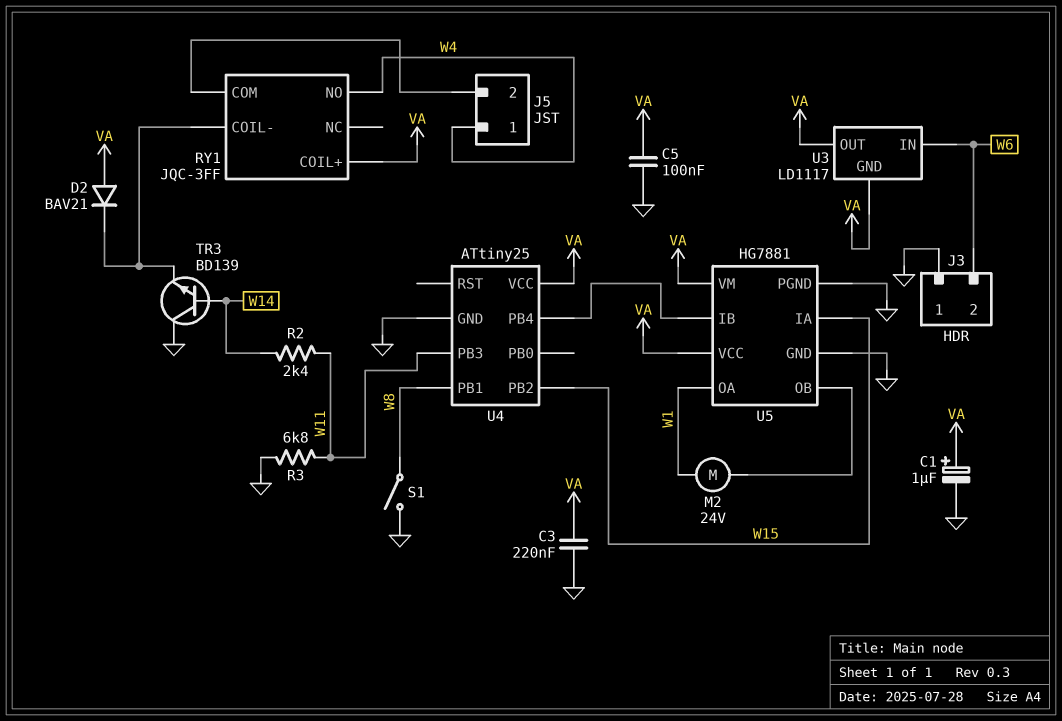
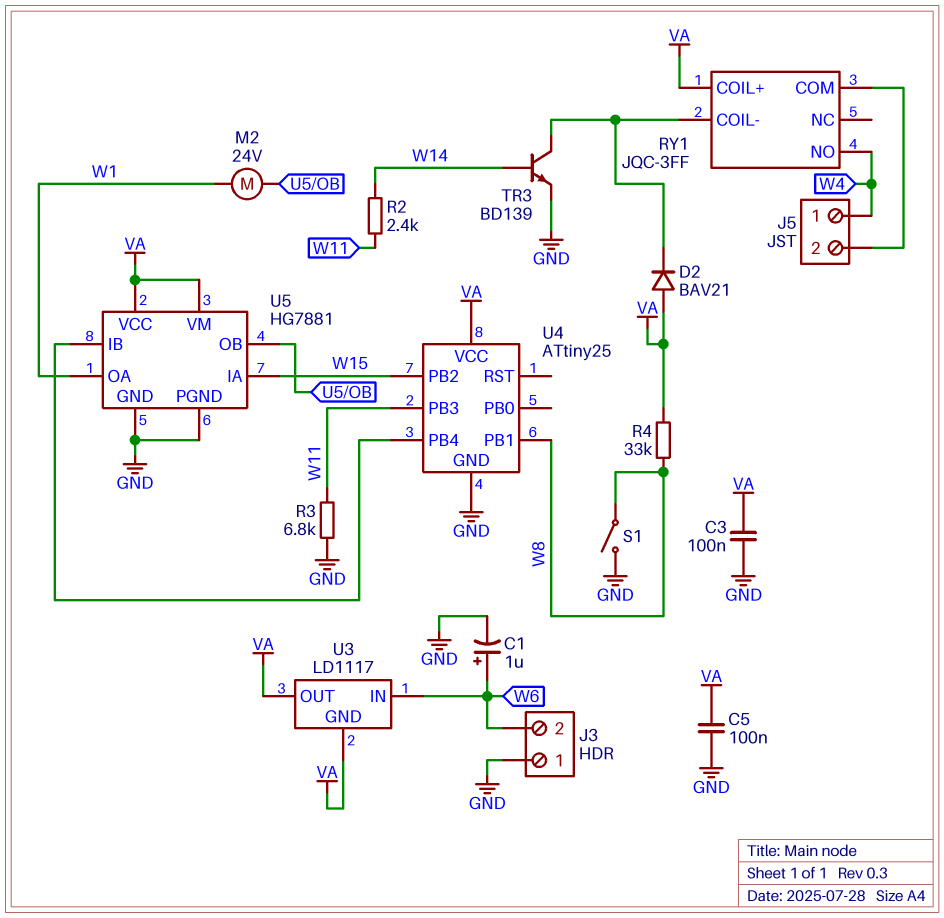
C1: 1uF (plus VA, minus GND) -> 1uF (plus W6, minus GND)
C3: 220nF (GND, VA) -> 100nF (GND, VA)
R4: none -> 33k (VA, W8)
TR3: NPN BD139 (B W14, C GND, E RY1/COIL-) -> NPN BD139 (B W14, C RY1/COIL-, E GND)

